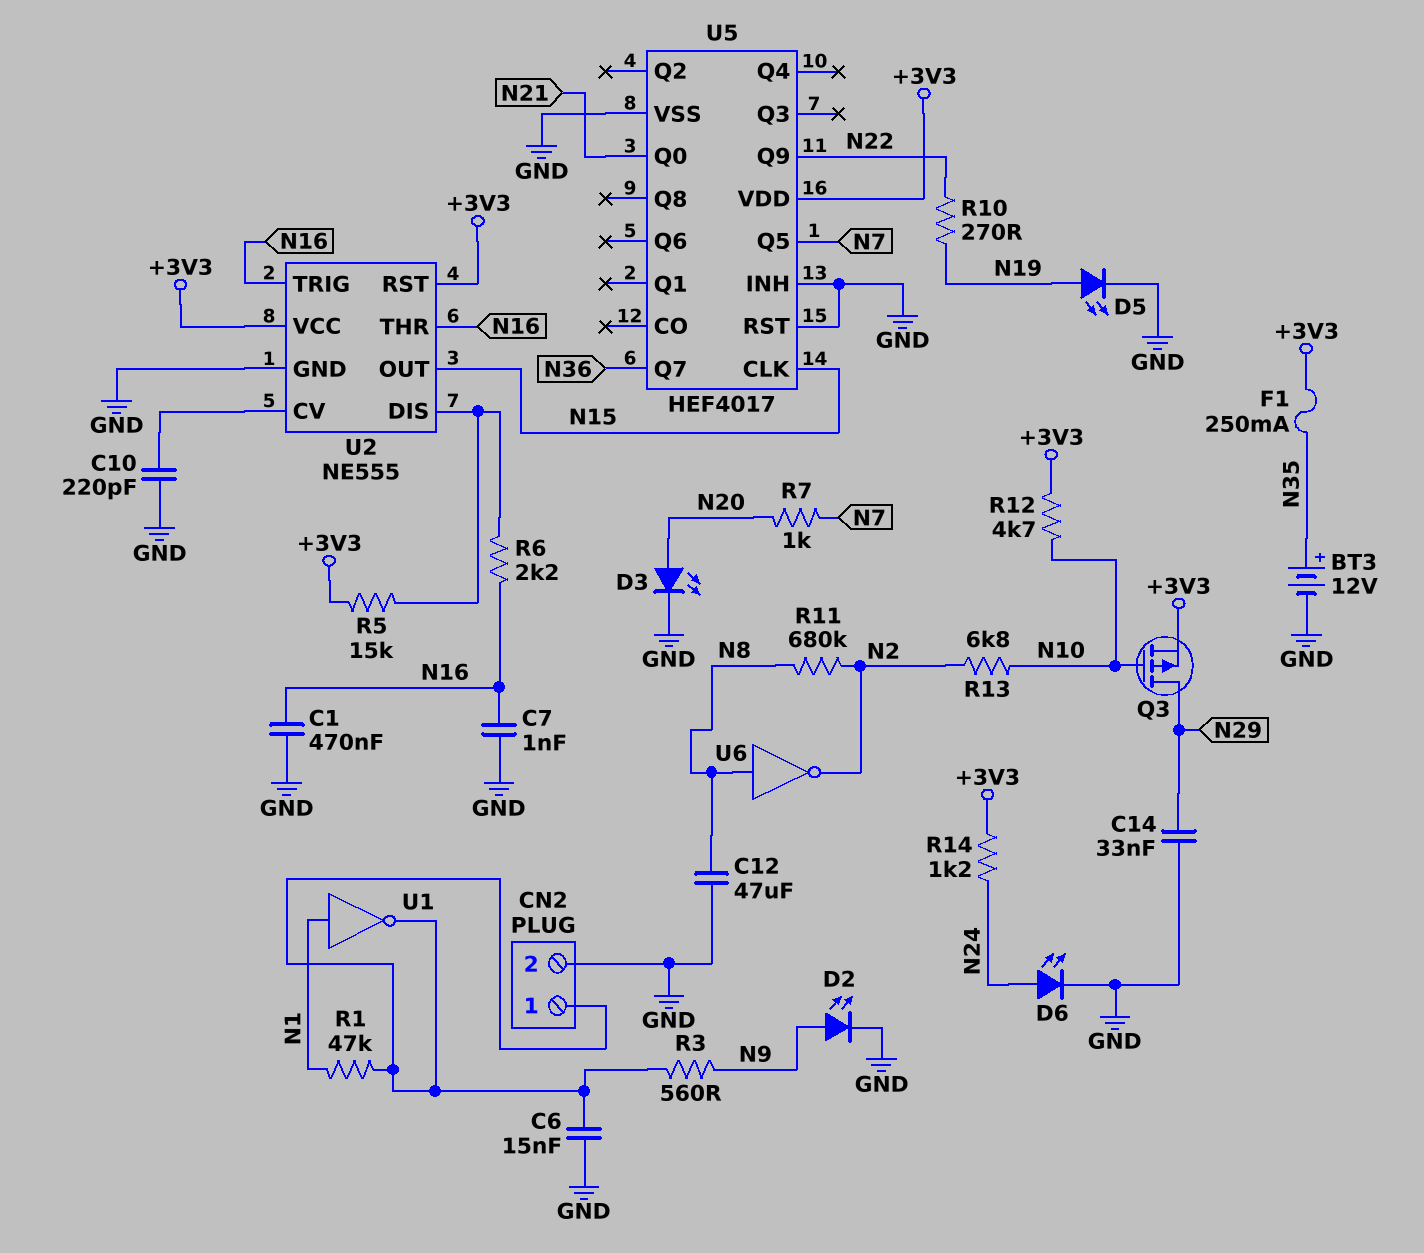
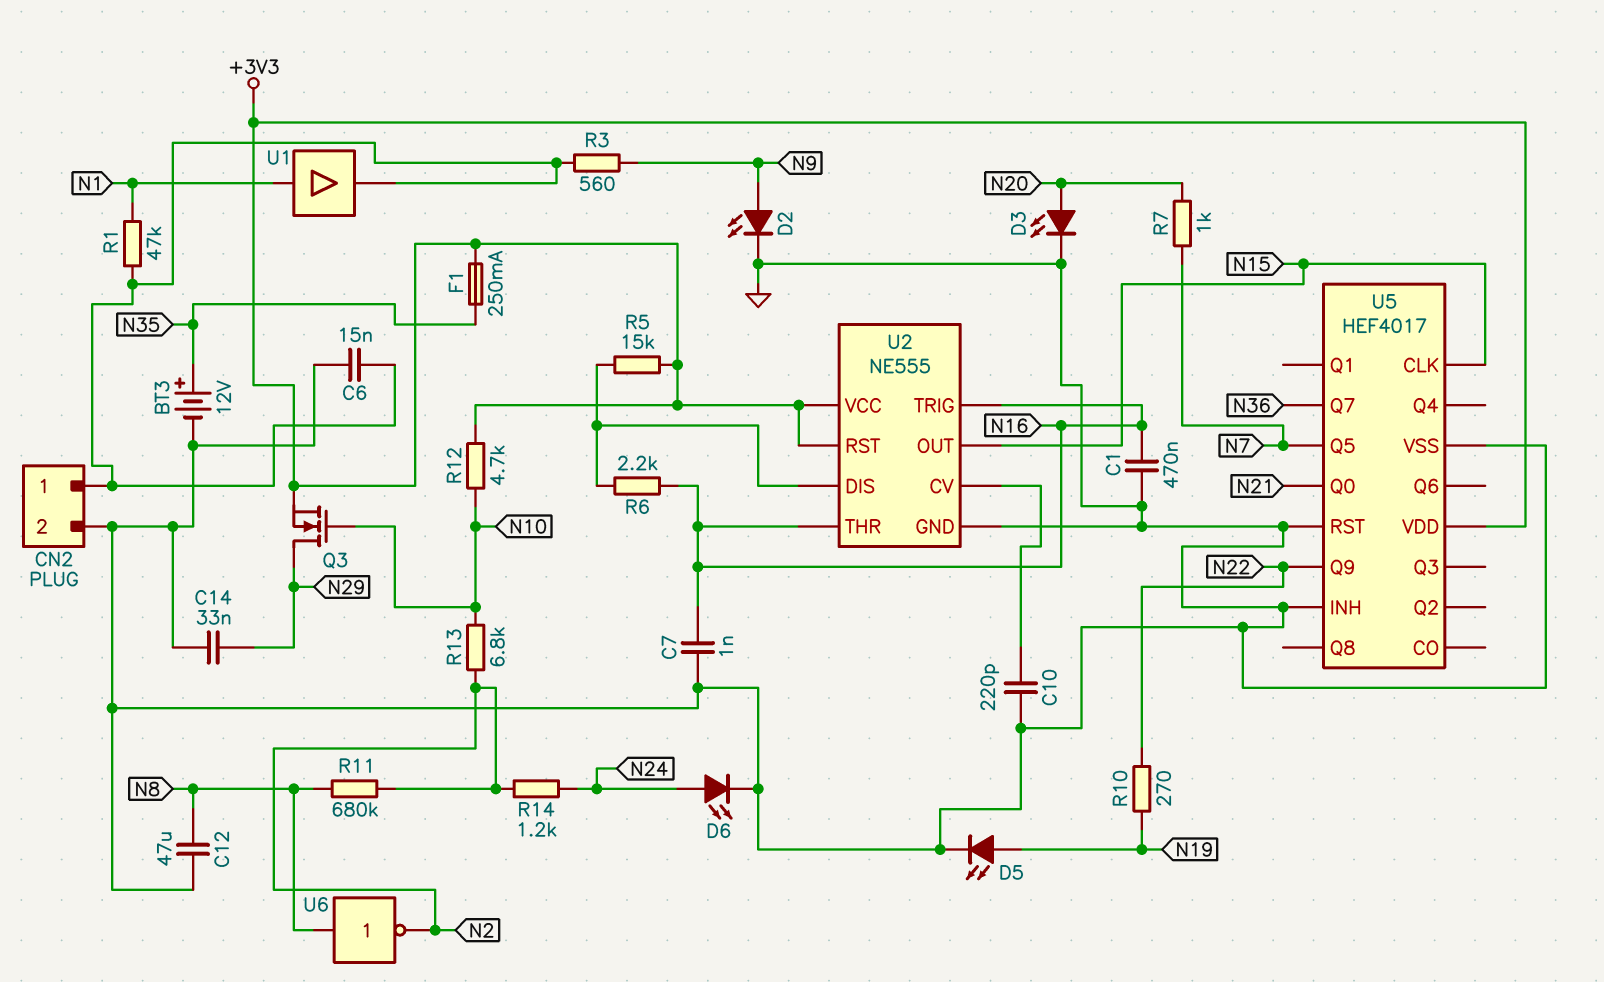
Q3: PMOS (G N10, D N29, S +3V3) -> NMOS (G N10, D N29, S +3V3)
R14: 1.2k (+3V3, N24) -> 1.2k (N2, N24)
U1: NOT (in N1, out CN2/1) -> buffer (in N1, out CN2/1)

